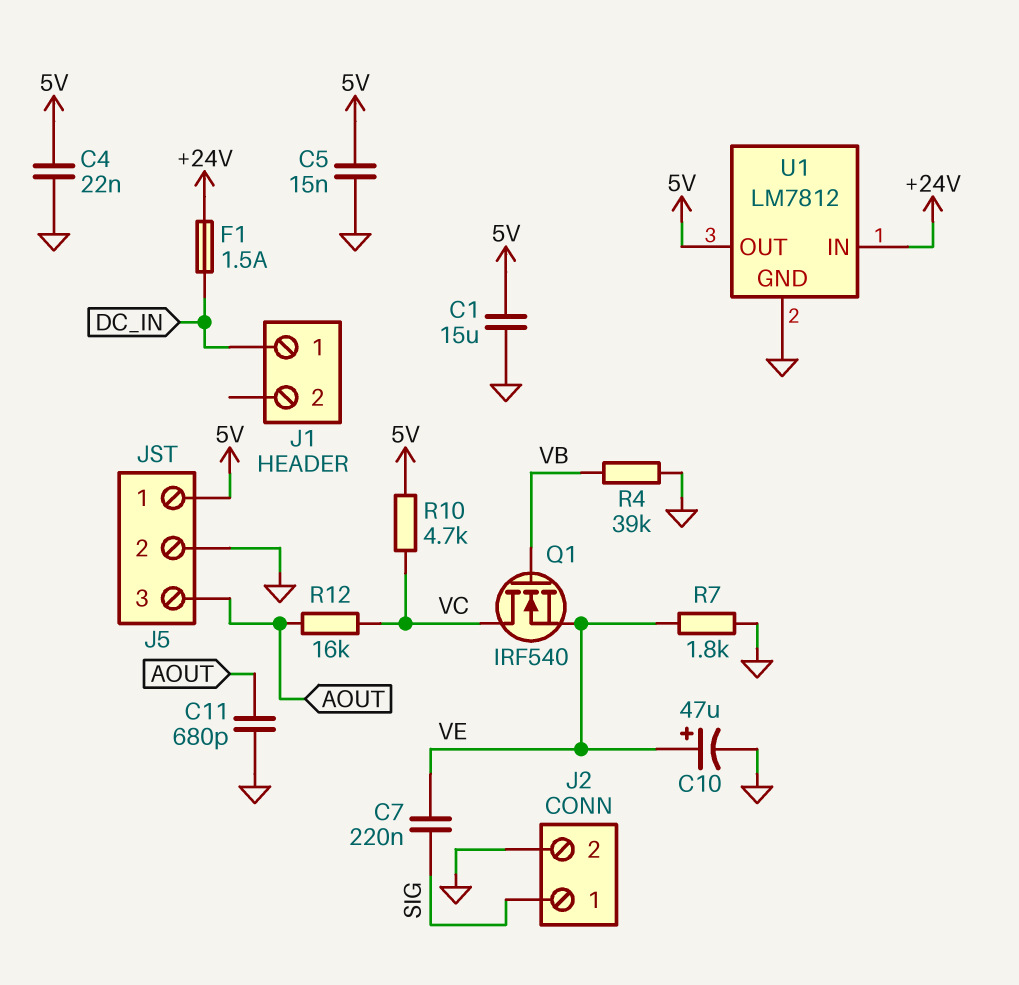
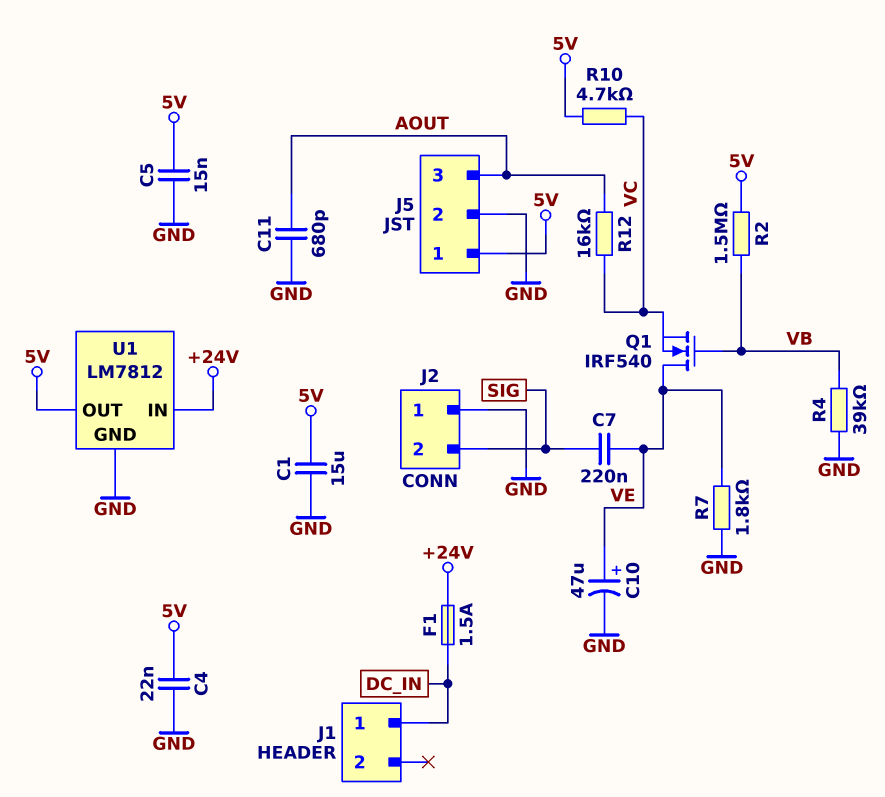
J2 pin 1: SIG -> GND
J2 pin 2: GND -> SIG
Q1: NMOS IRF540 (G VB, D VC, S VE) -> NMOS IRF540 (G VB, D VE, S VC)
R2: none -> 1.5M (5V, VB)

